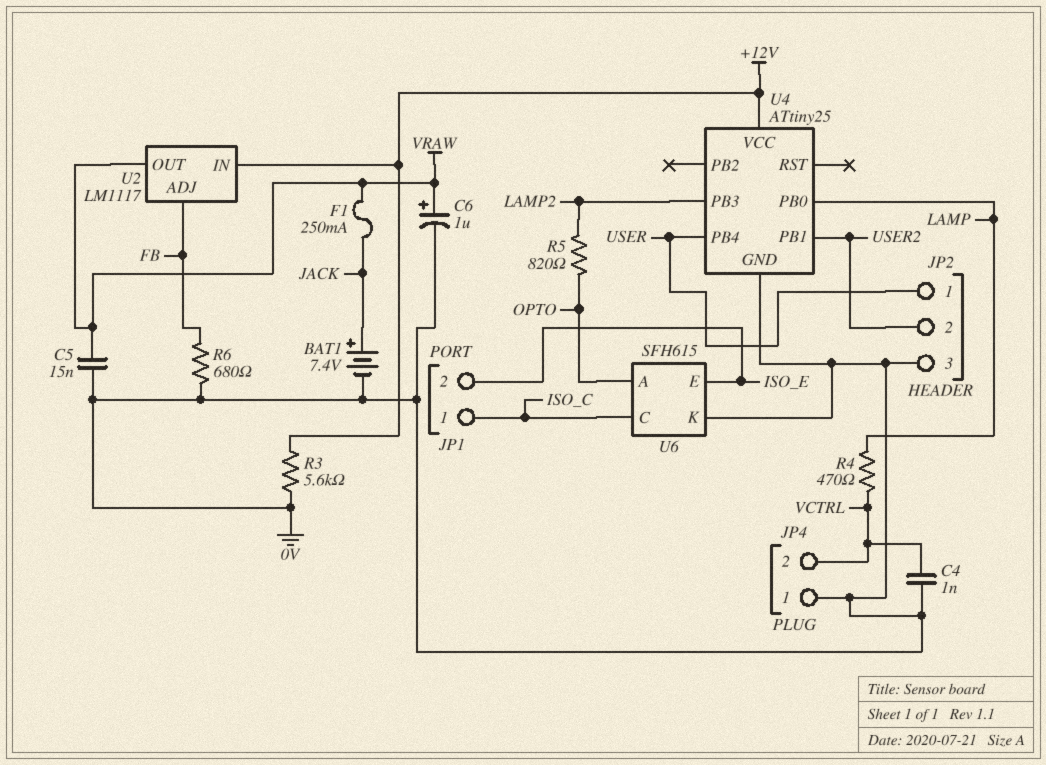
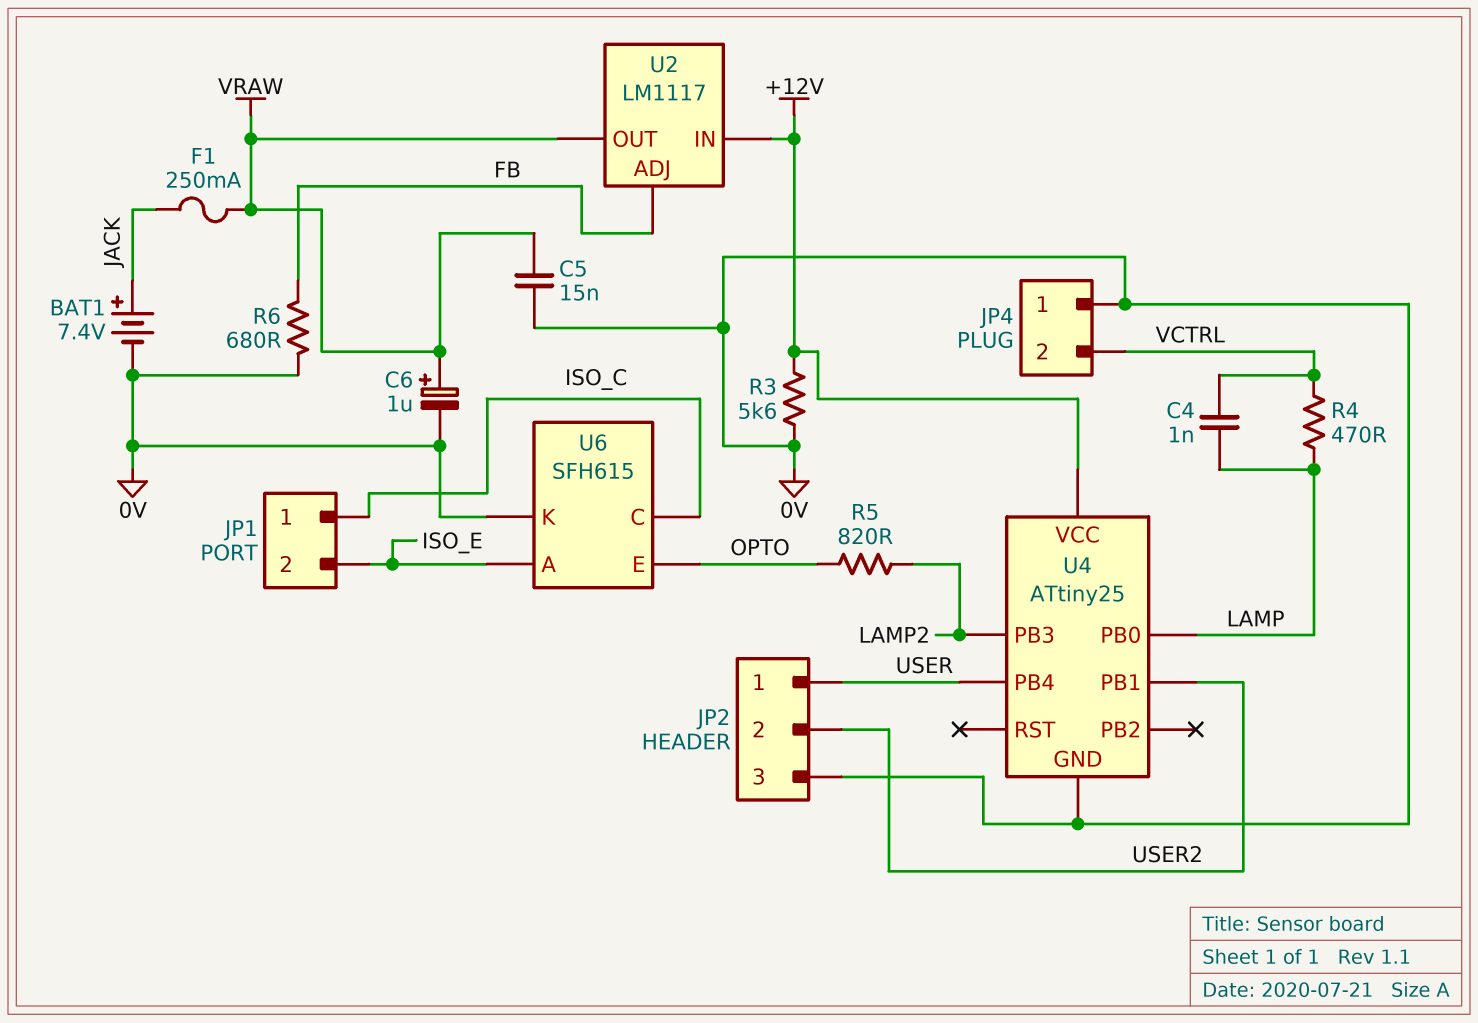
C4: 1nF (0V, VCTRL) -> 1nF (LAMP, VCTRL)
U6 pin A: OPTO -> ISO_E
U6 pin E: ISO_E -> OPTO

